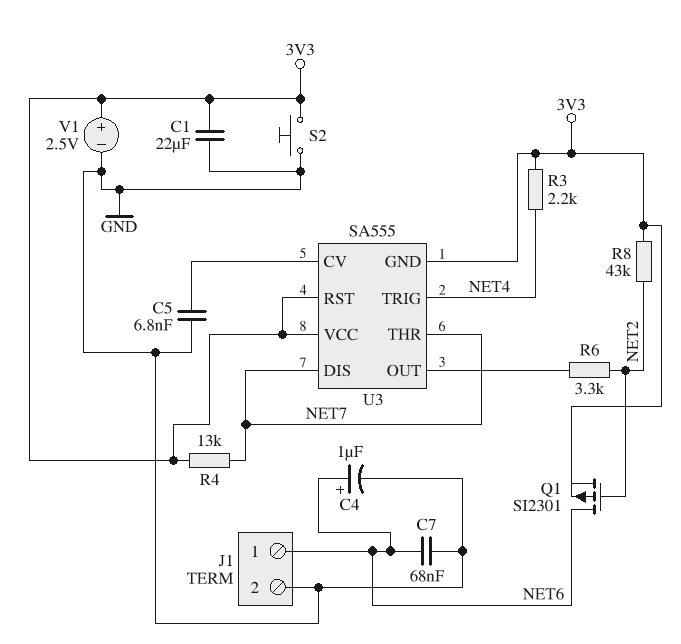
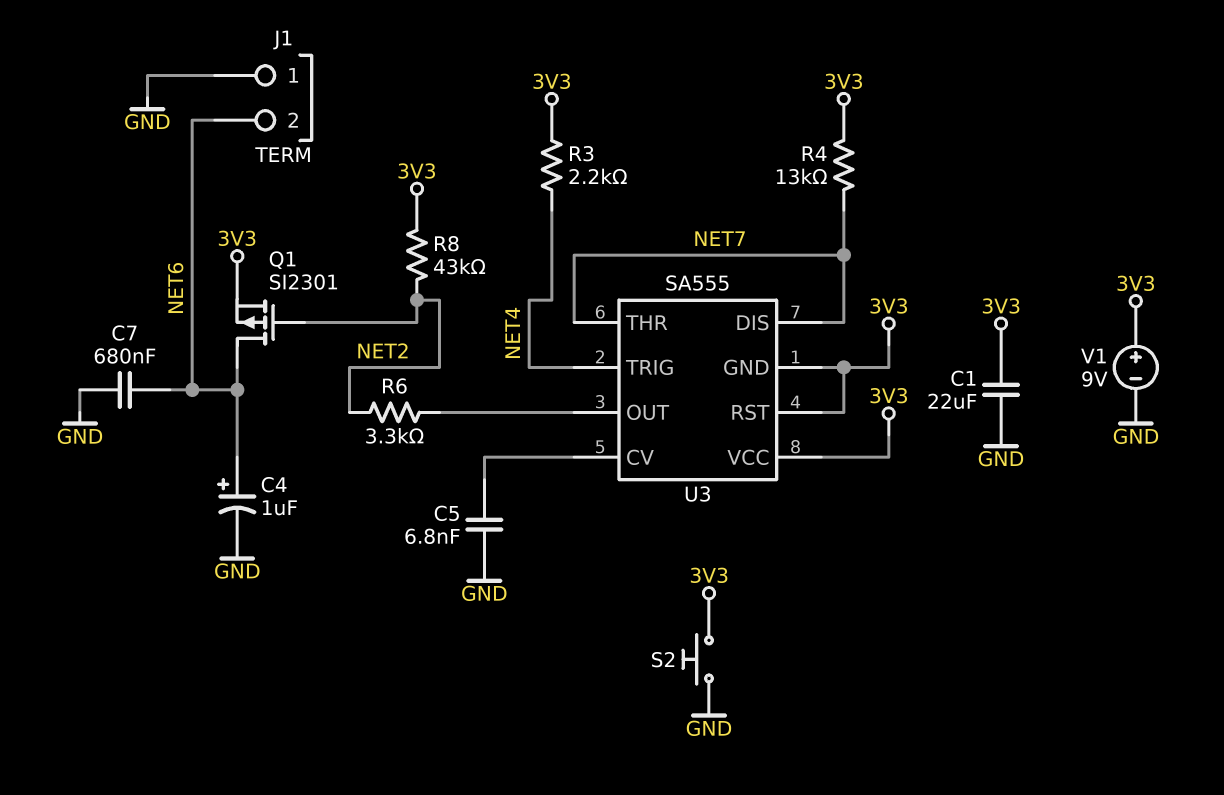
C7: 68nF (GND, NET6) -> 680nF (GND, NET6)
J1 pin 1: NET6 -> GND
J1 pin 2: GND -> NET6
V1: 2.5V (plus 3V3, minus GND) -> 9V (plus 3V3, minus GND)

